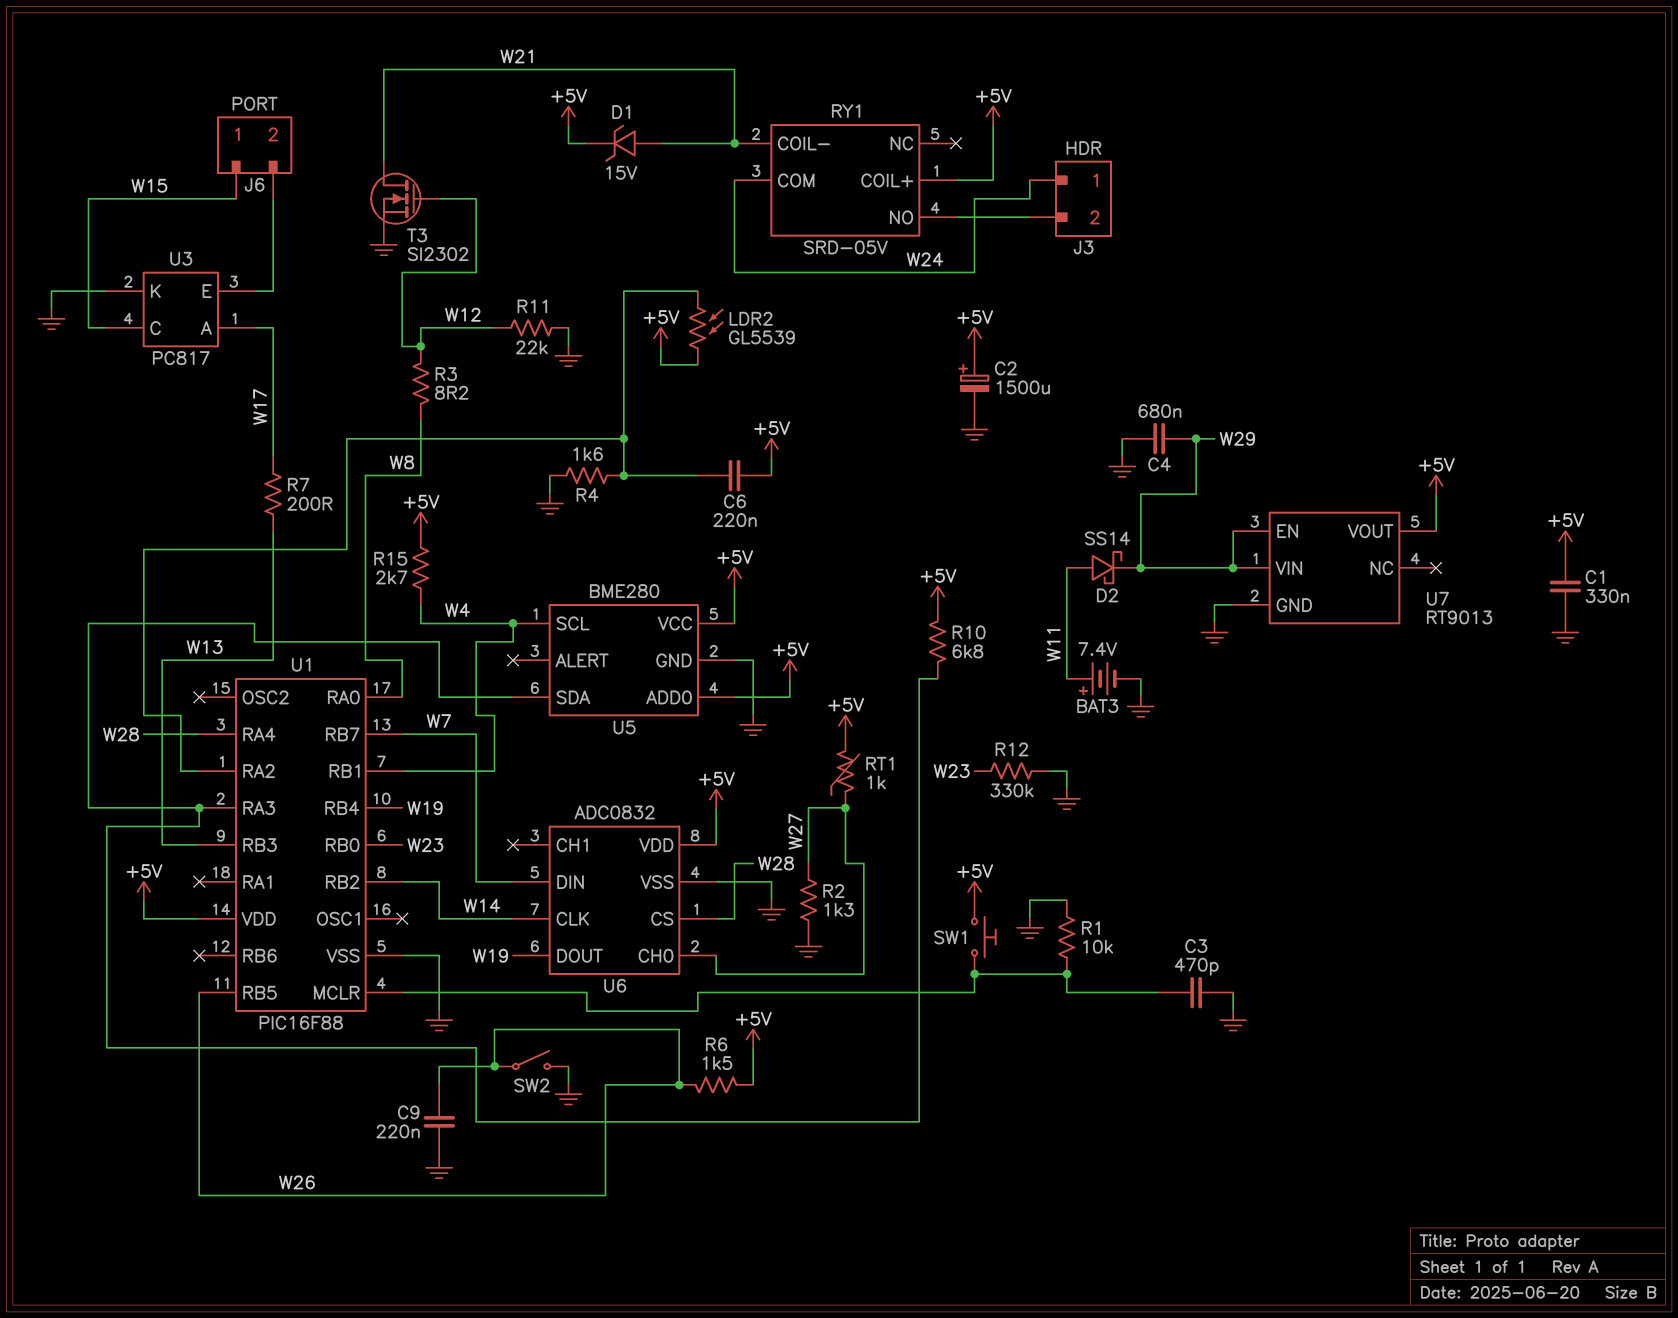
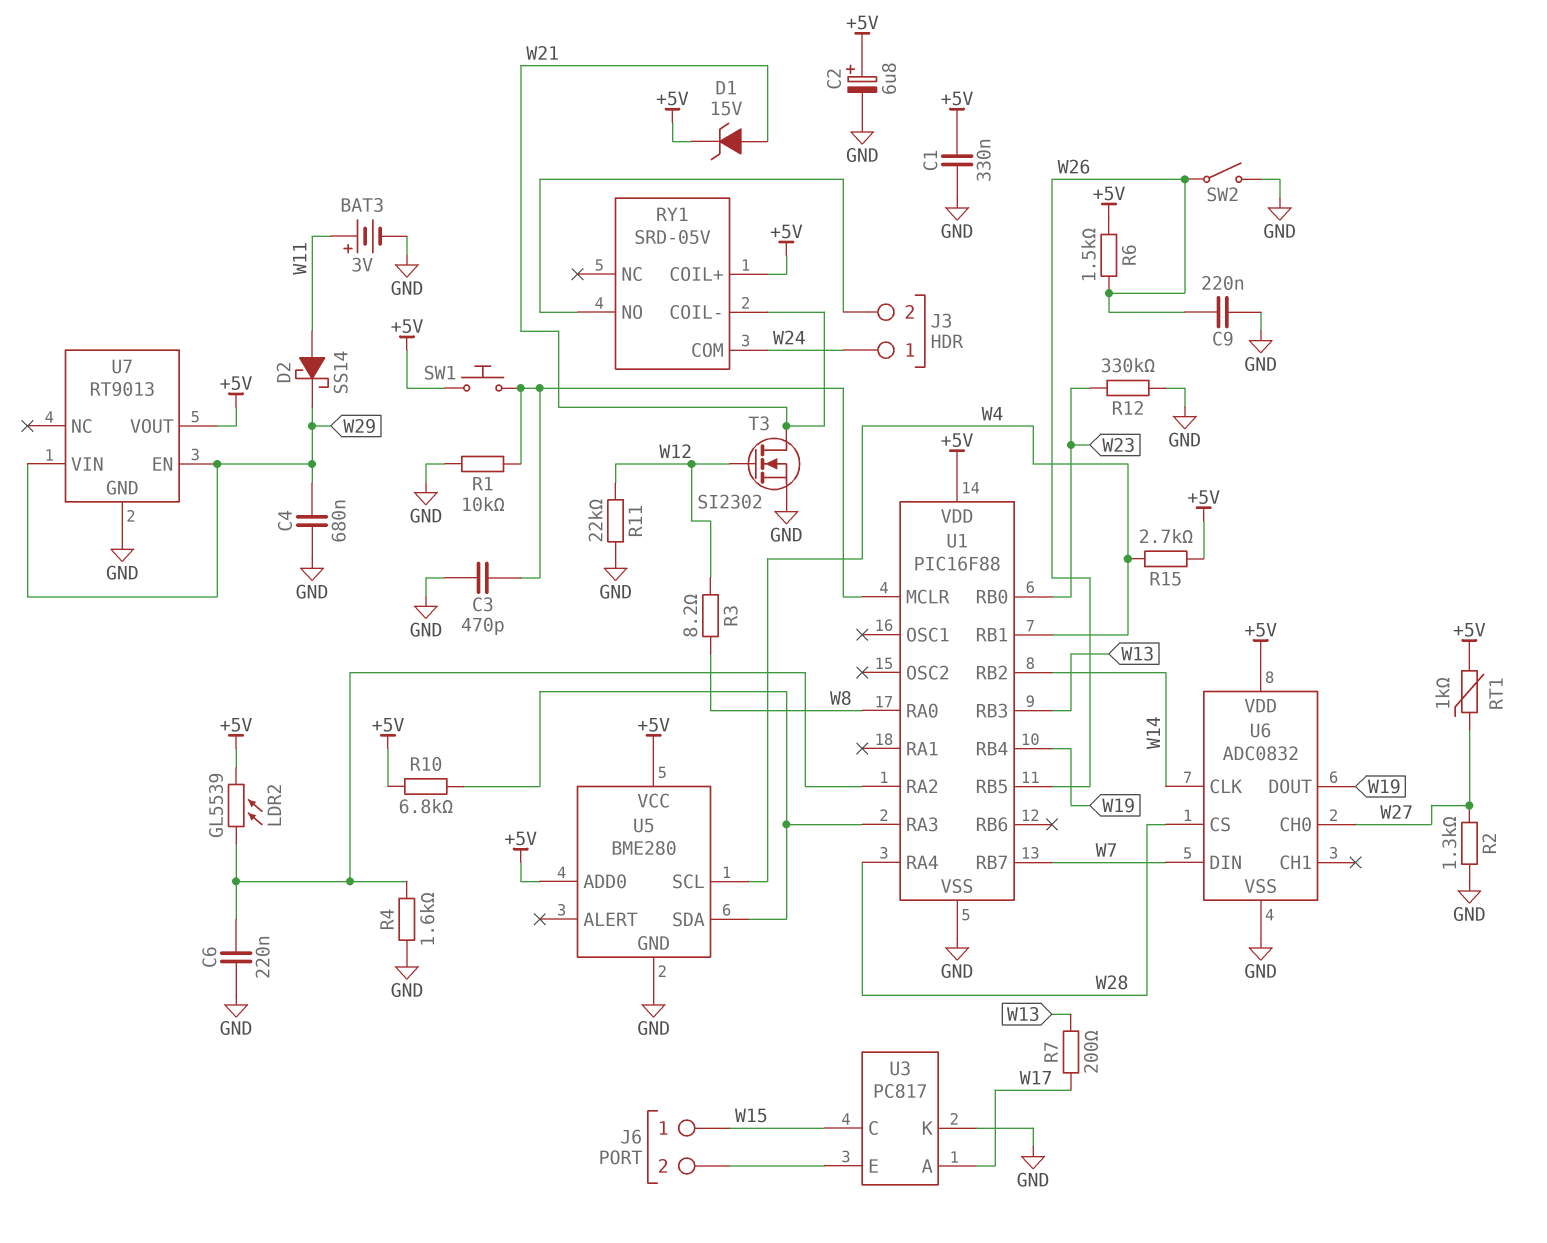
BAT3: 7.4V (plus W11, minus GND) -> 3V (plus W11, minus GND)
C2: 1500uF (plus +5V, minus GND) -> 6.8uF (plus +5V, minus GND)
C6: 220nF (+5V, U1/RA2) -> 220nF (GND, U1/RA2)

